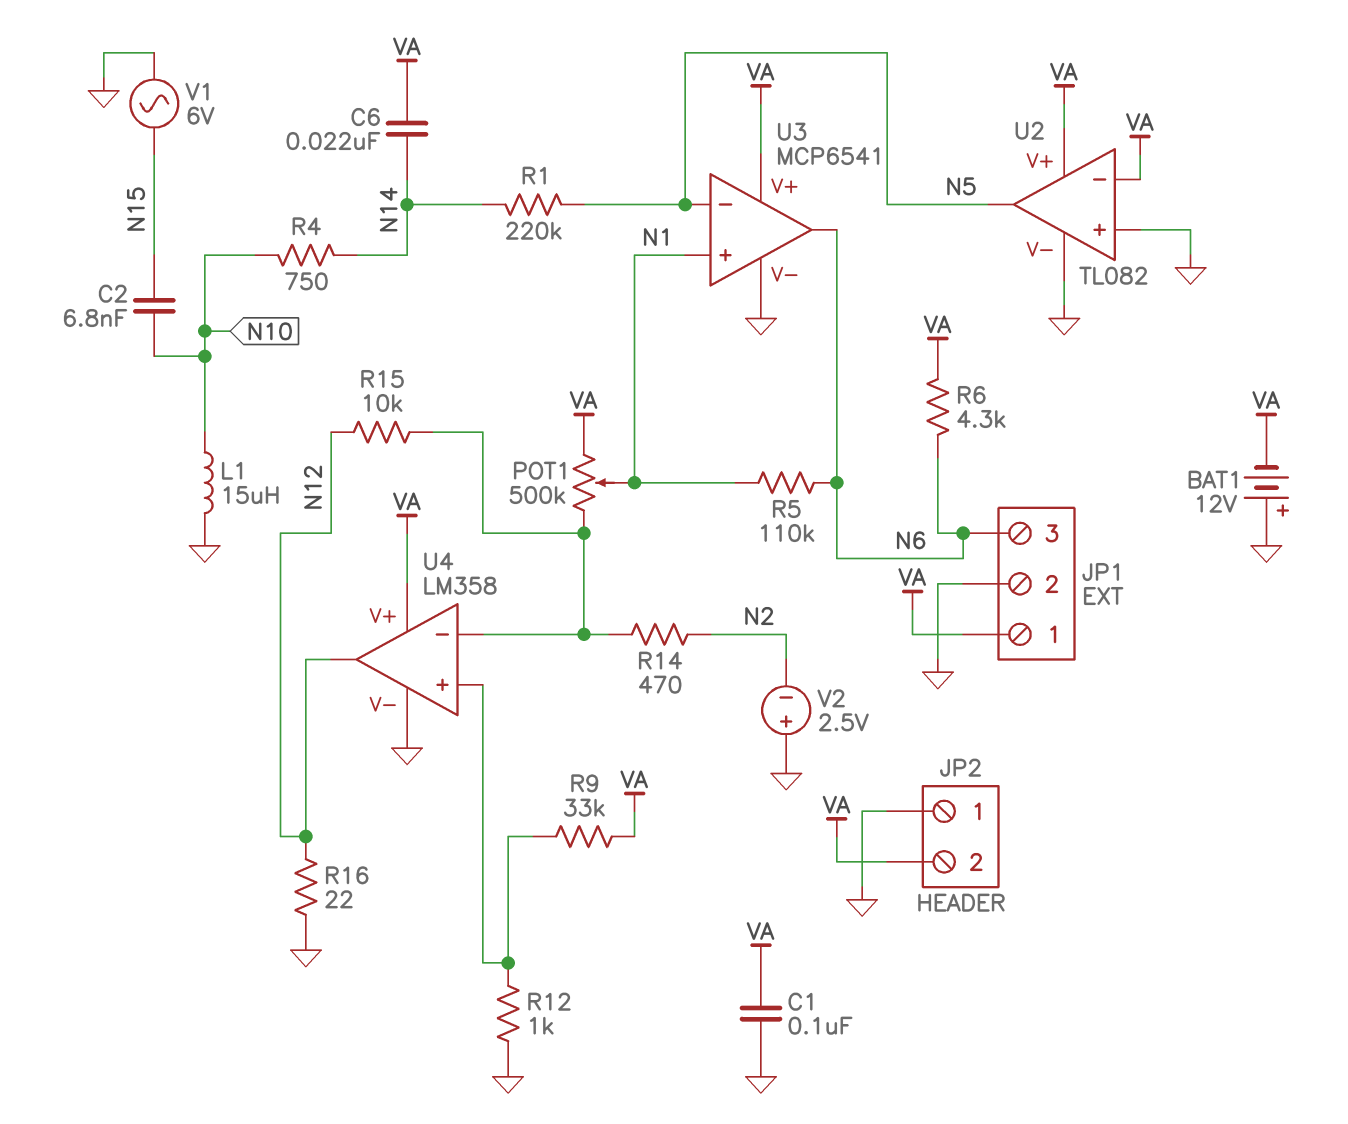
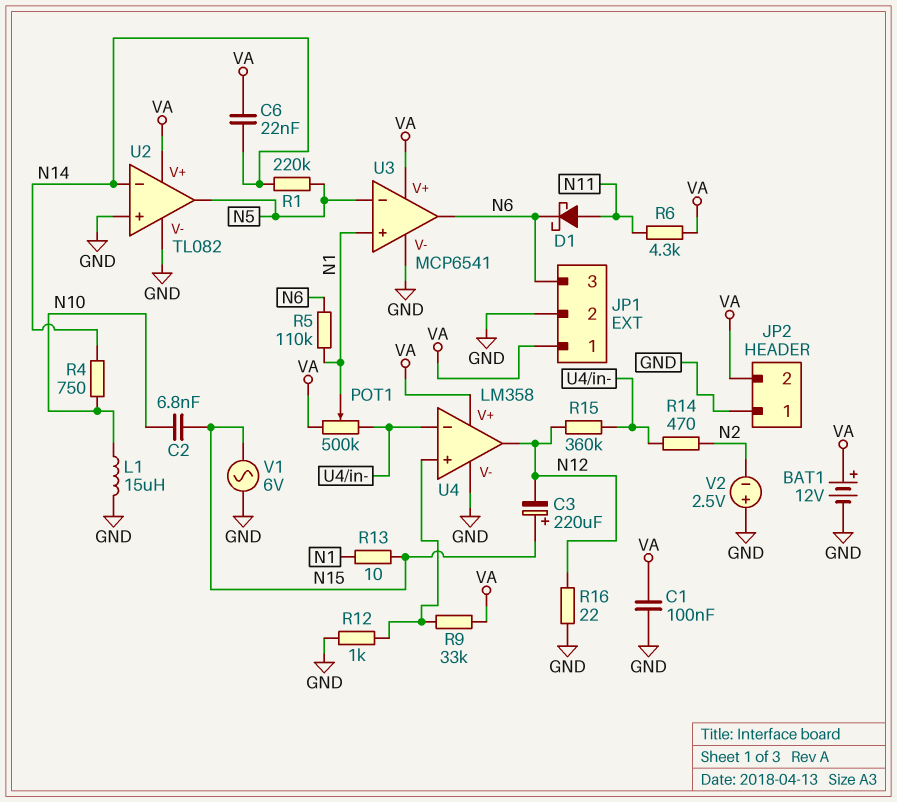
BAT1: 12V (plus GND, minus VA) -> 12V (plus VA, minus GND)
C3: none -> 220uF (plus N15, minus N12)
D1: none -> schottky (A N11, K N6)
R6: 4.3k (N6, VA) -> 4.3k (N11, VA)
R13: none -> 10 (N1, N15)
R15: 10k (N12, U4/in-) -> 360k (N12, U4/in-)
U2 pin in-: VA -> N14

